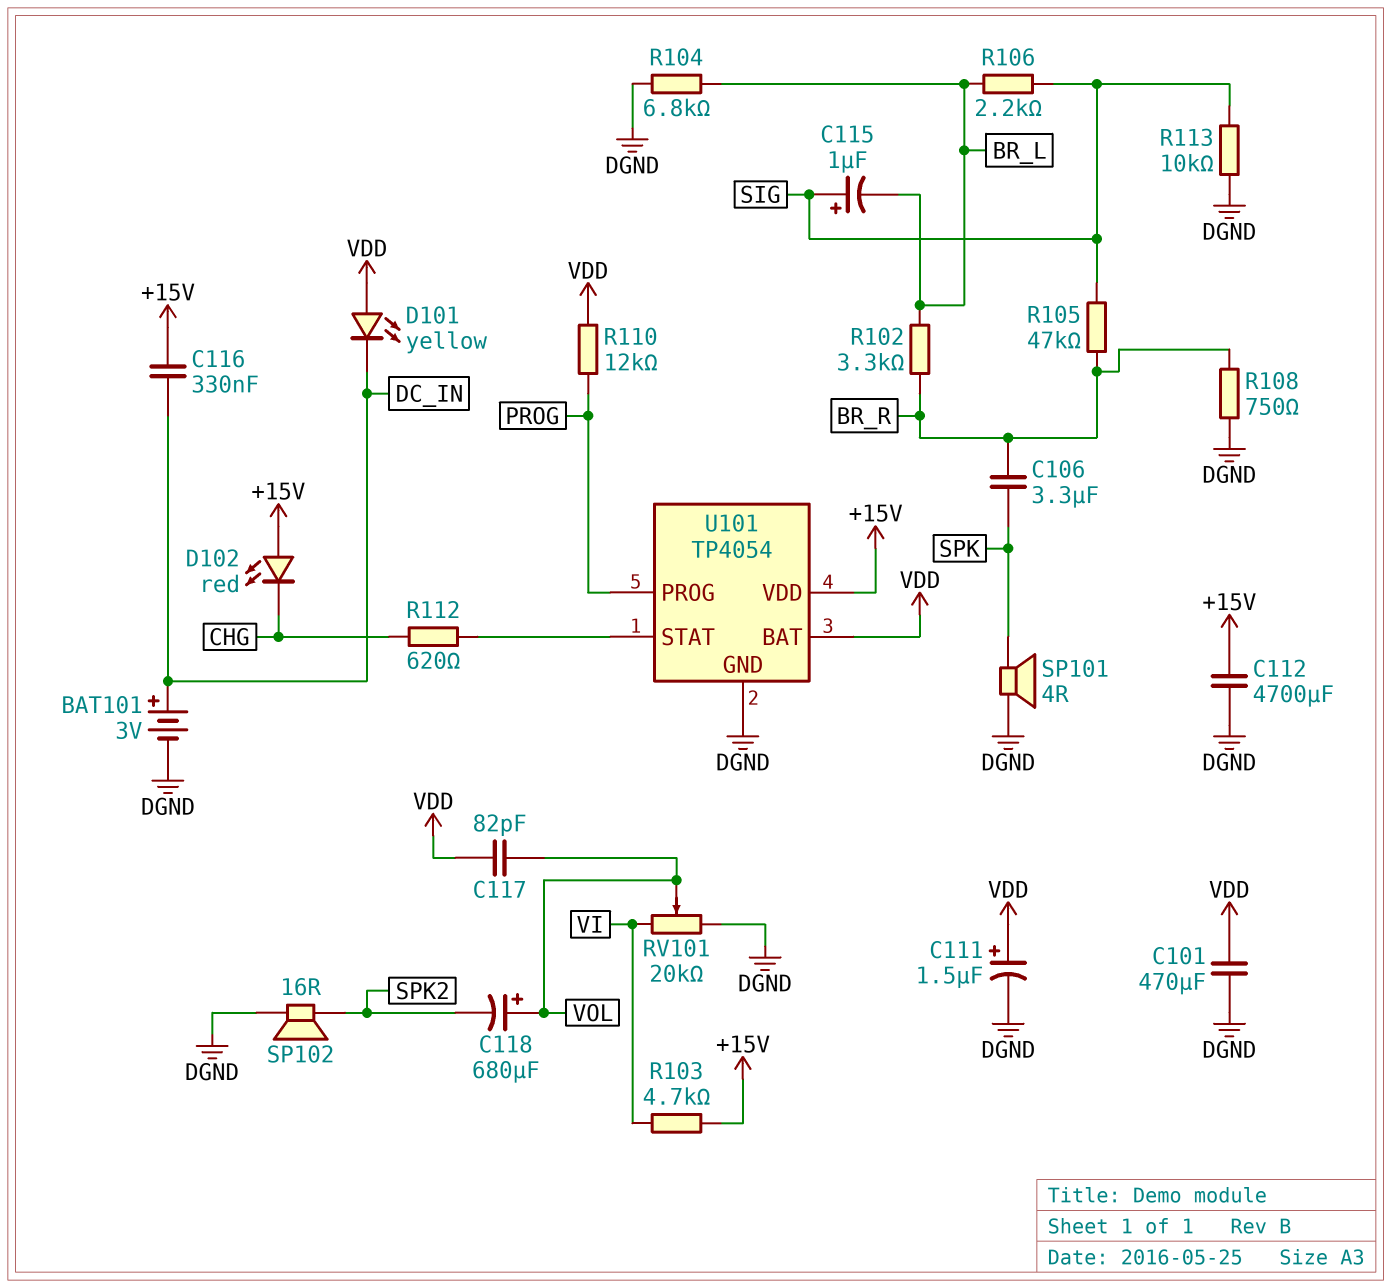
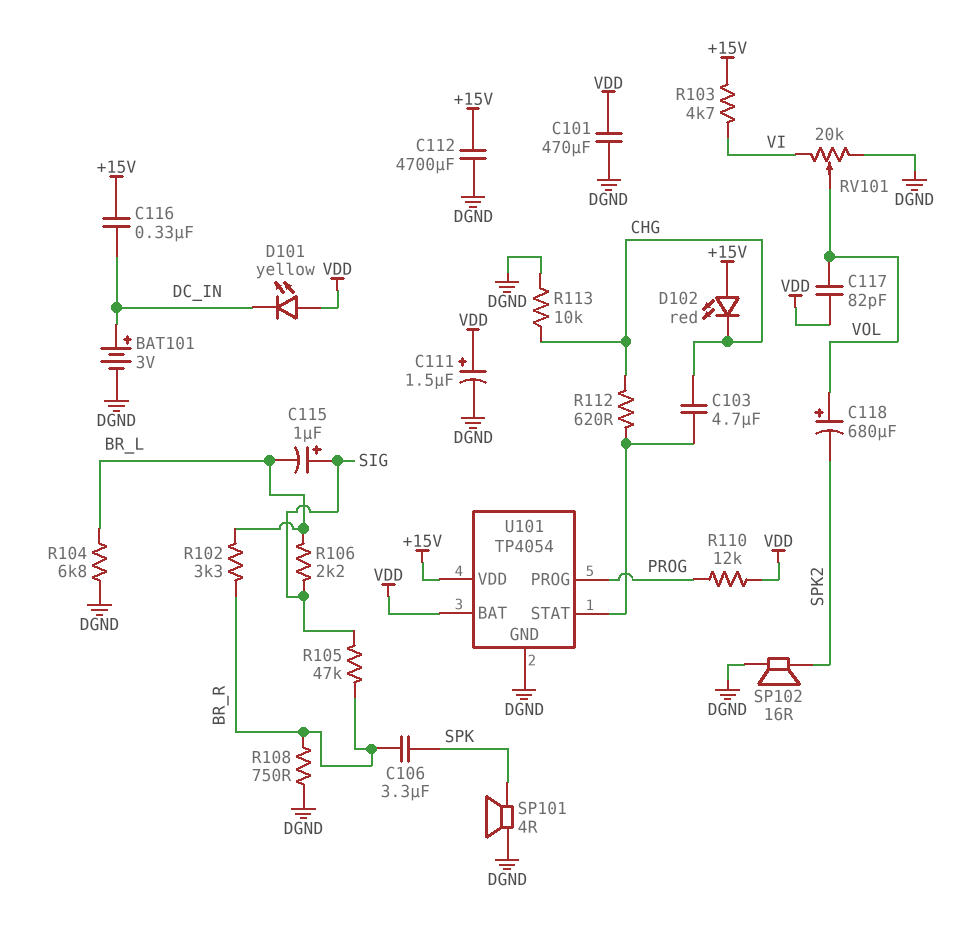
C103: none -> 4.7uF (CHG, U101/STAT)
R113: 10k (DGND, SIG) -> 10k (CHG, DGND)

